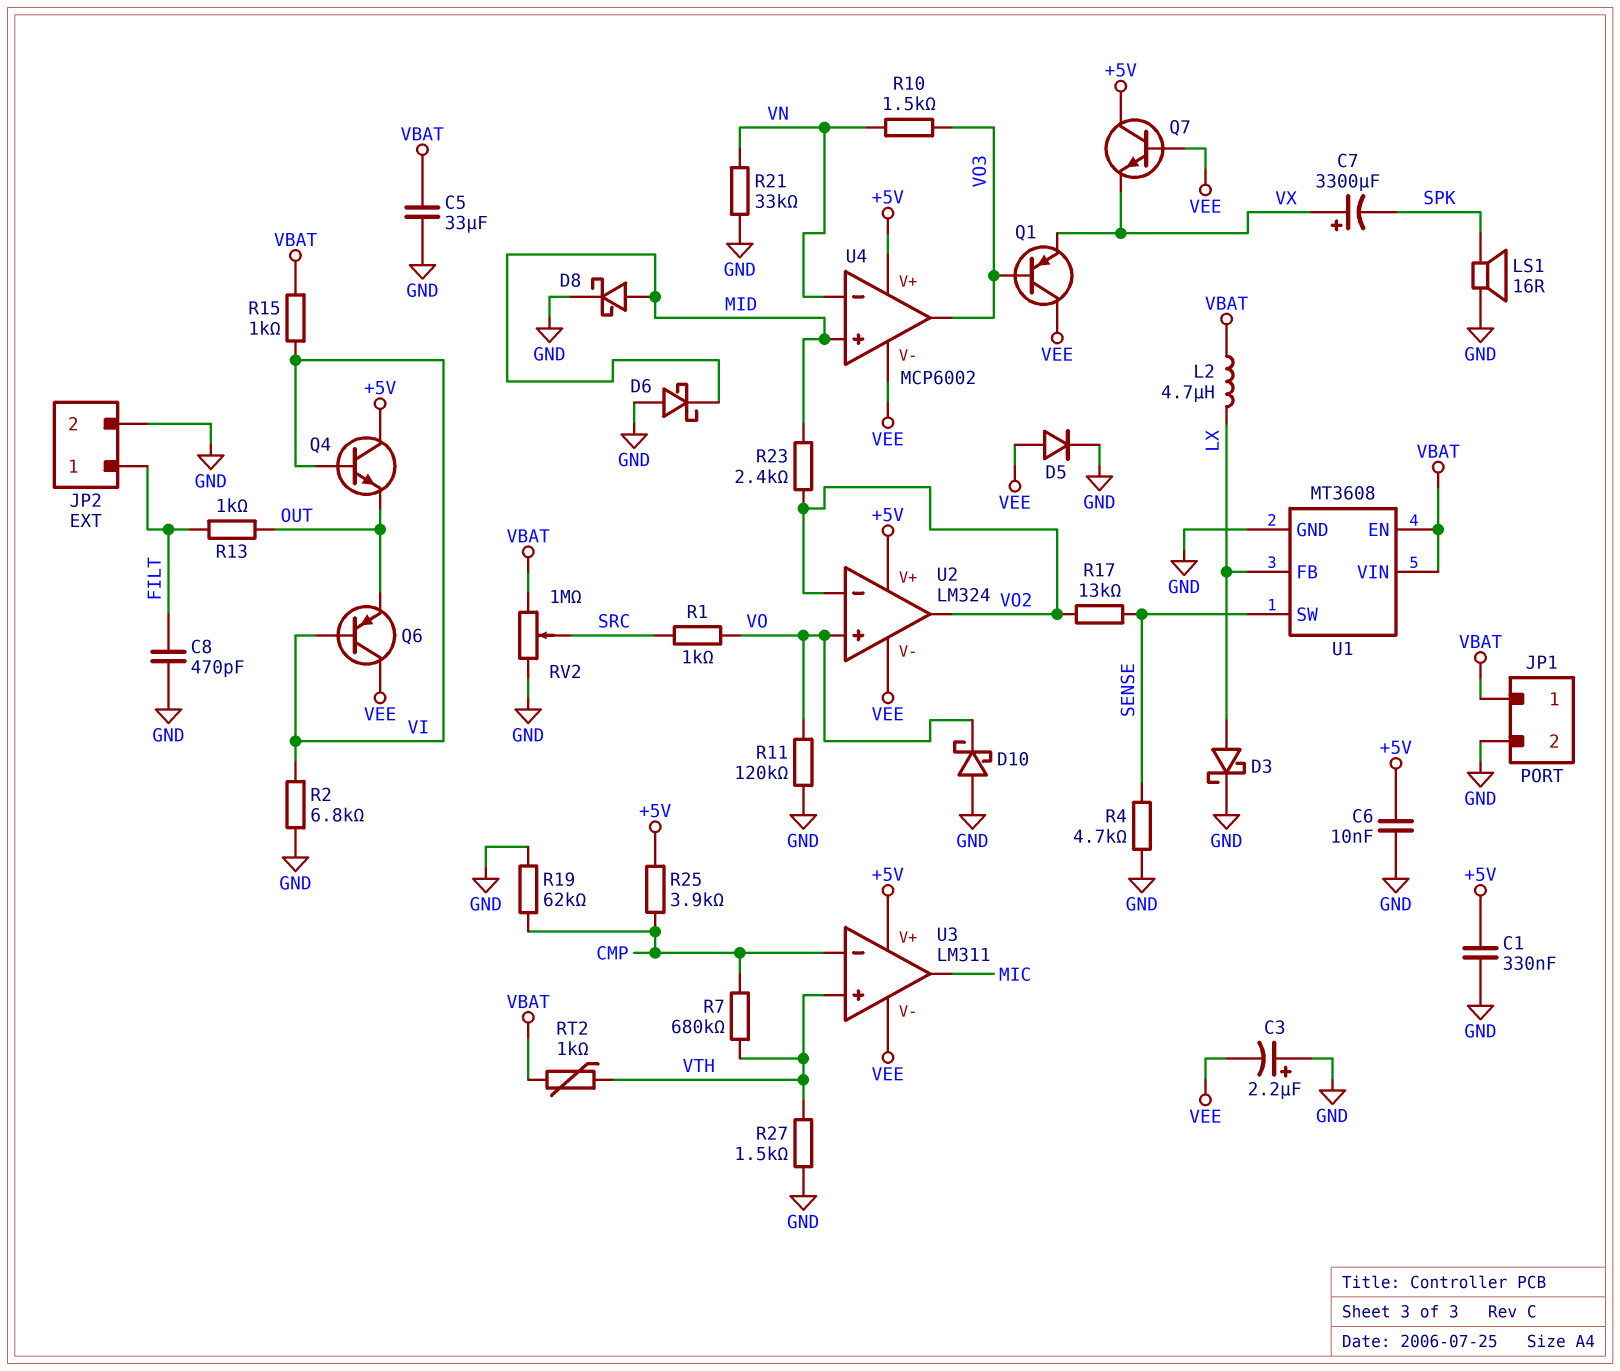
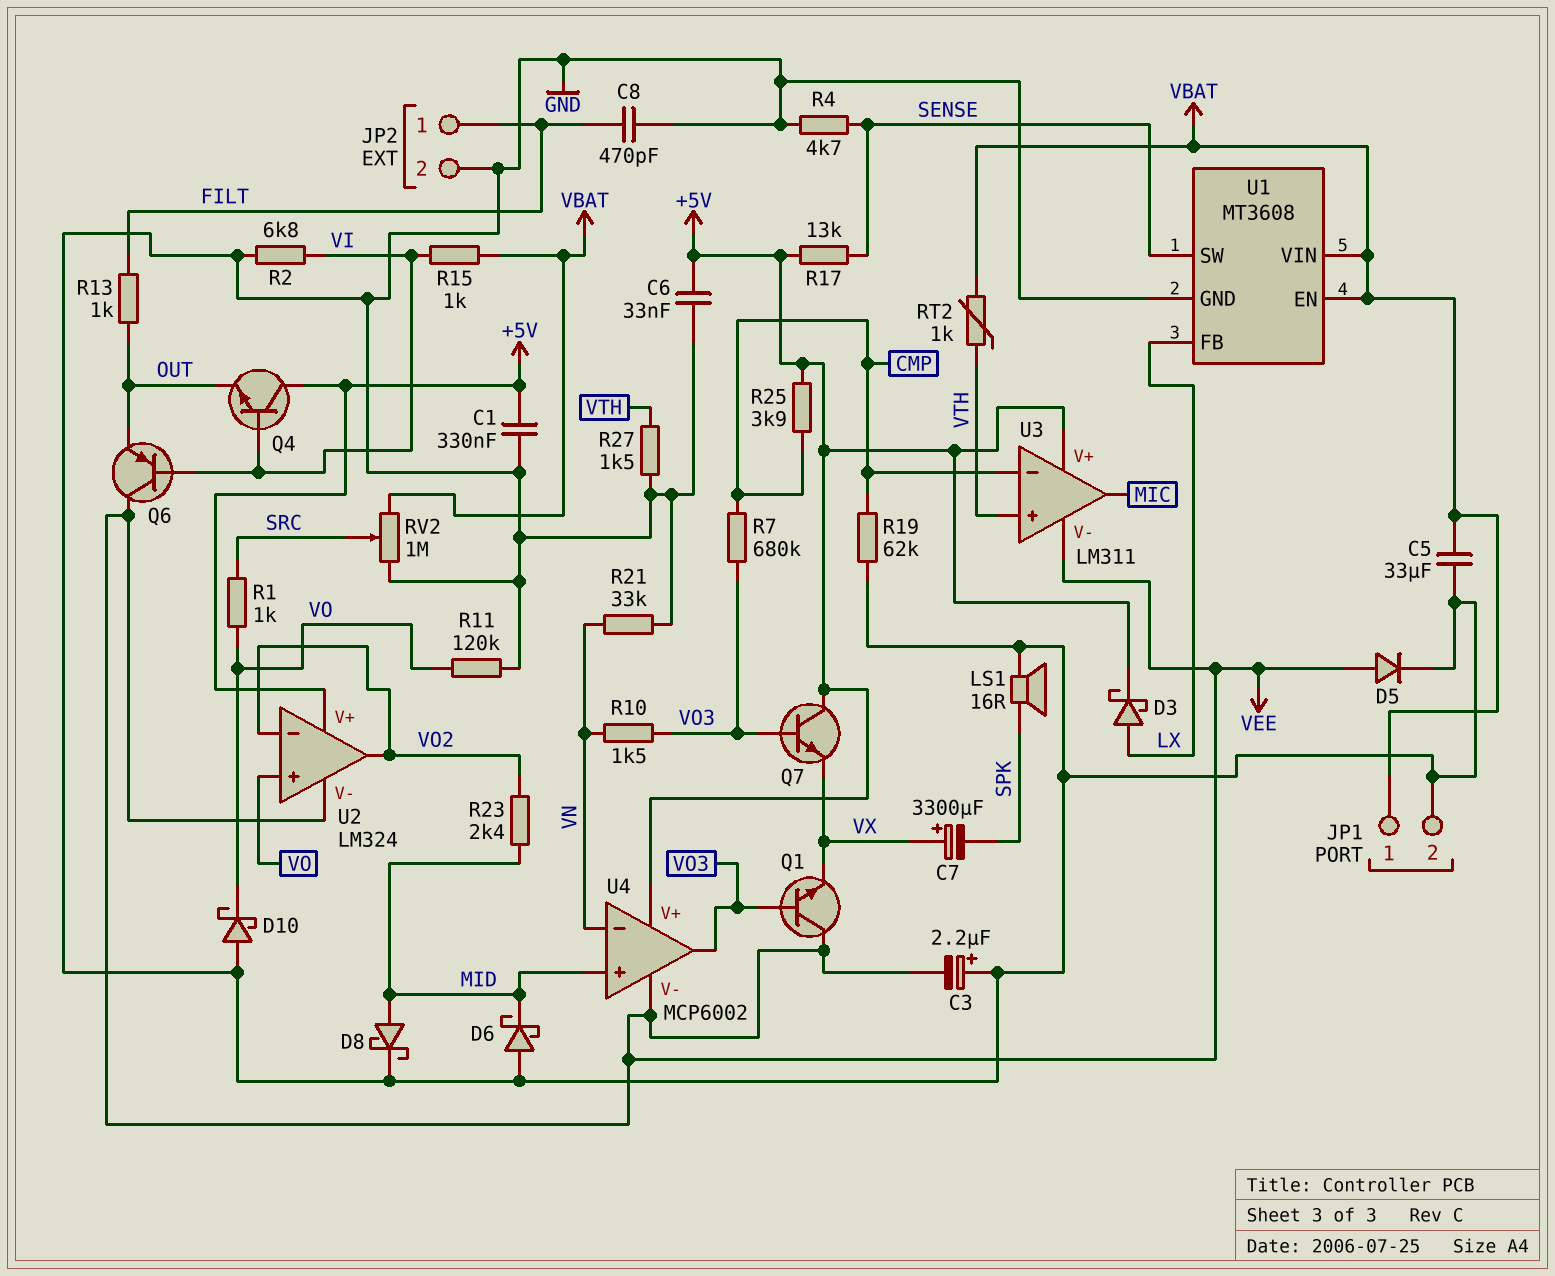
C6: 10nF (+5V, GND) -> 33nF (+5V, GND)
D3: schottky (A LX, K GND) -> schottky (A LX, K +5V)
L2: 4.7uH (LX, VBAT) -> none
Q1: PNP (B VO3, C VEE, E VX) -> NPN (B VO3, C VEE, E VX)
Q7: NPN (B VEE, C +5V, E VX) -> NPN (B VO3, C +5V, E VX)
R7: 680k (CMP, VTH) -> 680k (CMP, VO3)
R17: 13k (SENSE, VO2) -> 13k (+5V, SENSE)

